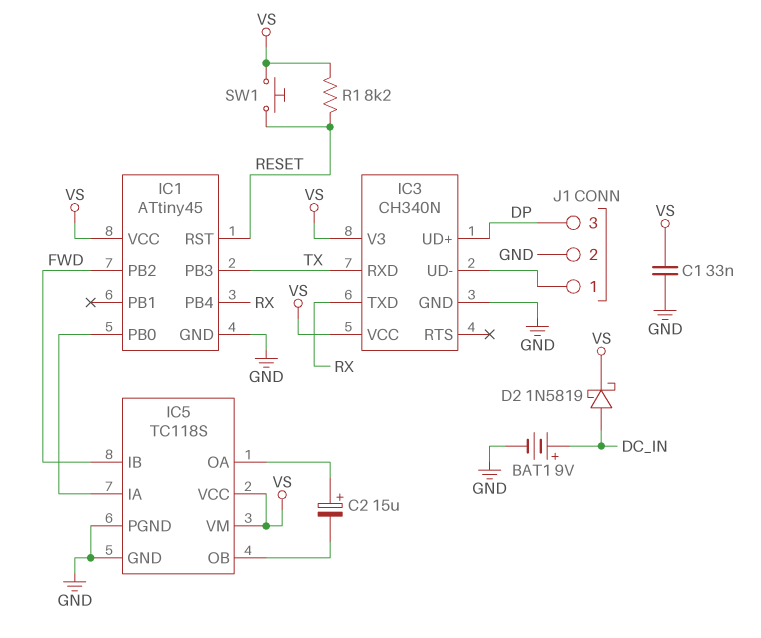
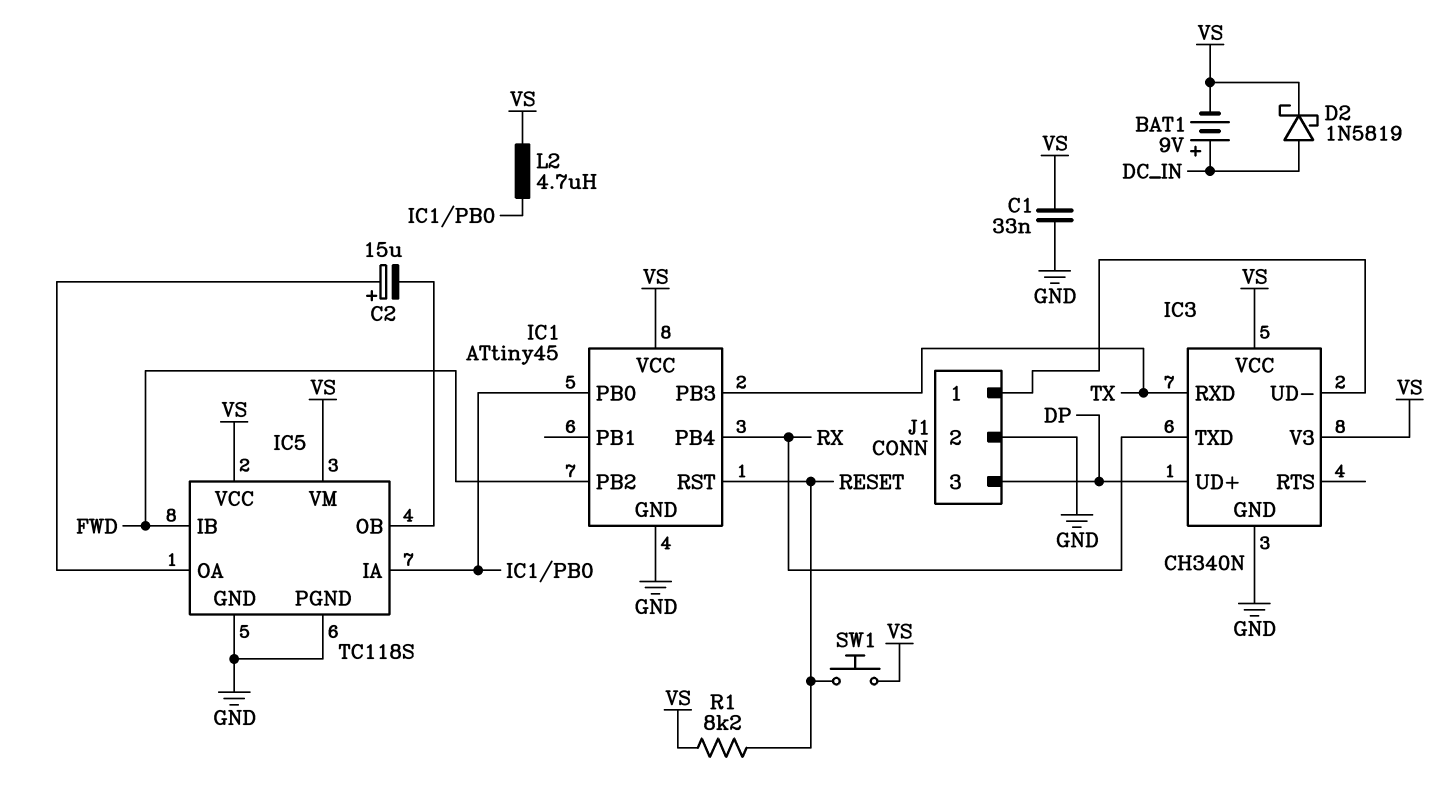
BAT1: 9V (plus DC_IN, minus GND) -> 9V (plus DC_IN, minus VS)
L2: none -> 4.7uH (IC1/PB0, VS)

